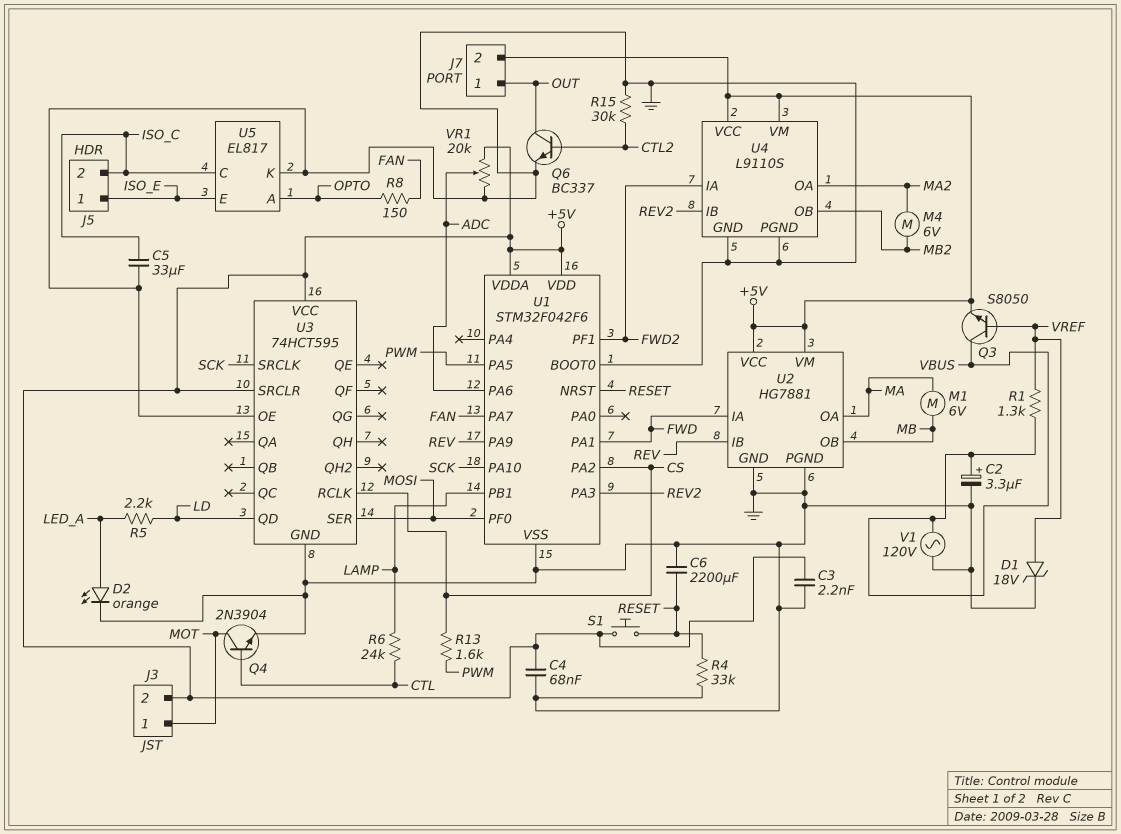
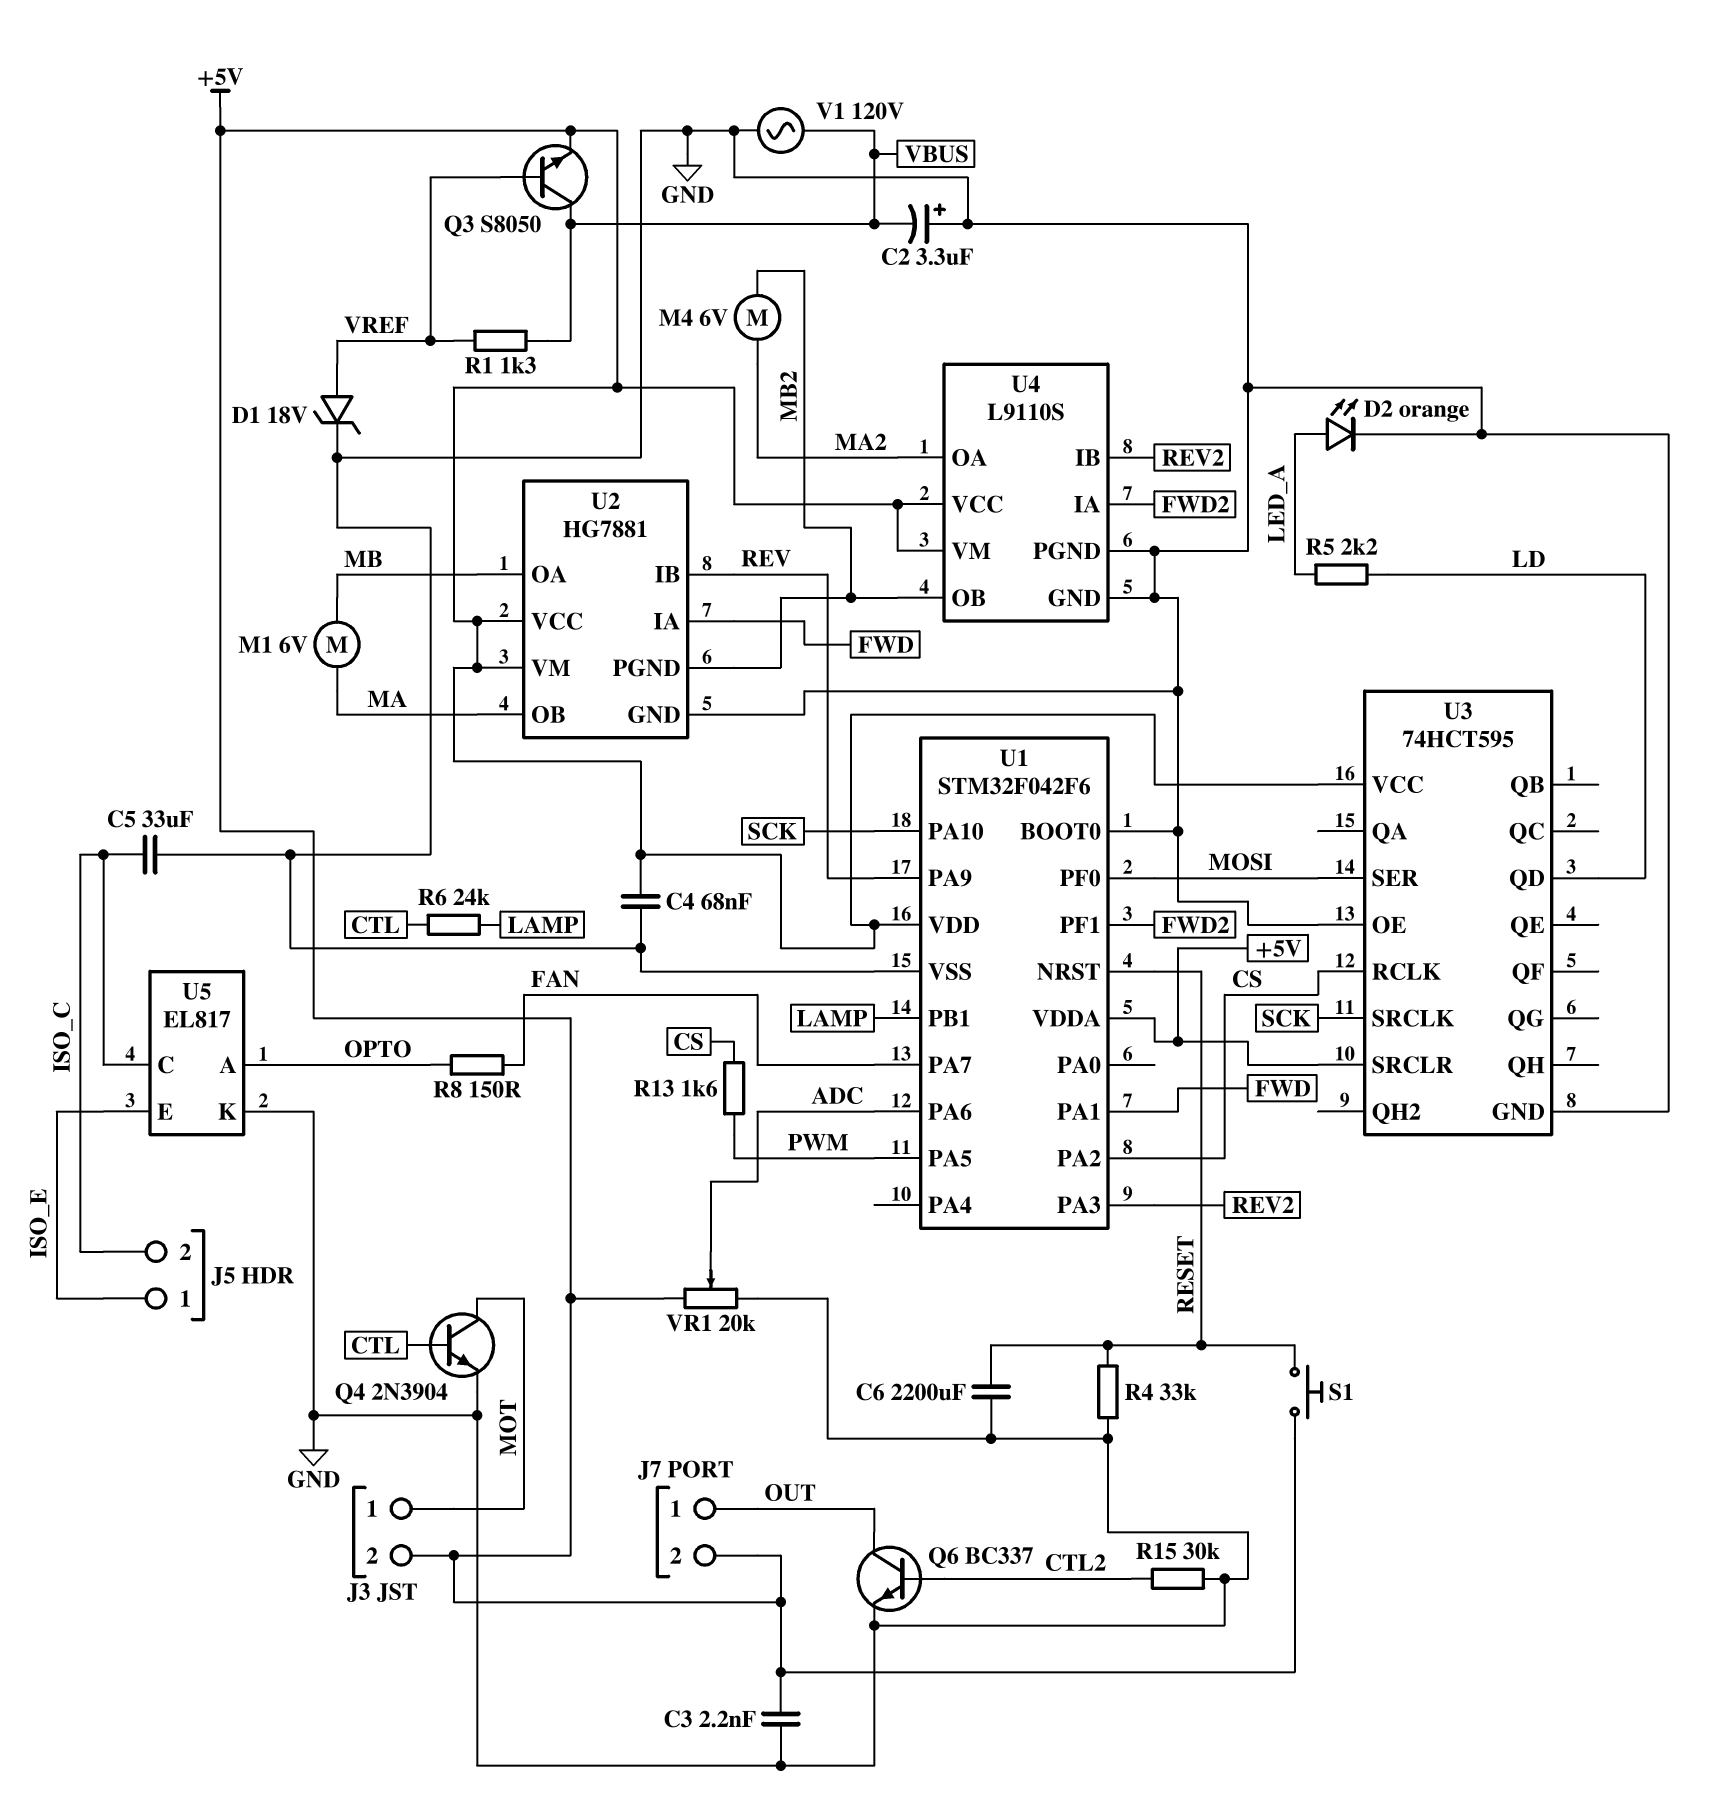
C2: 3.3uF (plus VBUS, minus GND) -> 3.3uF (plus GND, minus VBUS)
U2 pin OA: MA -> MB
U2 pin OB: MB -> MA
U2 pin PGND: GND -> MB2

